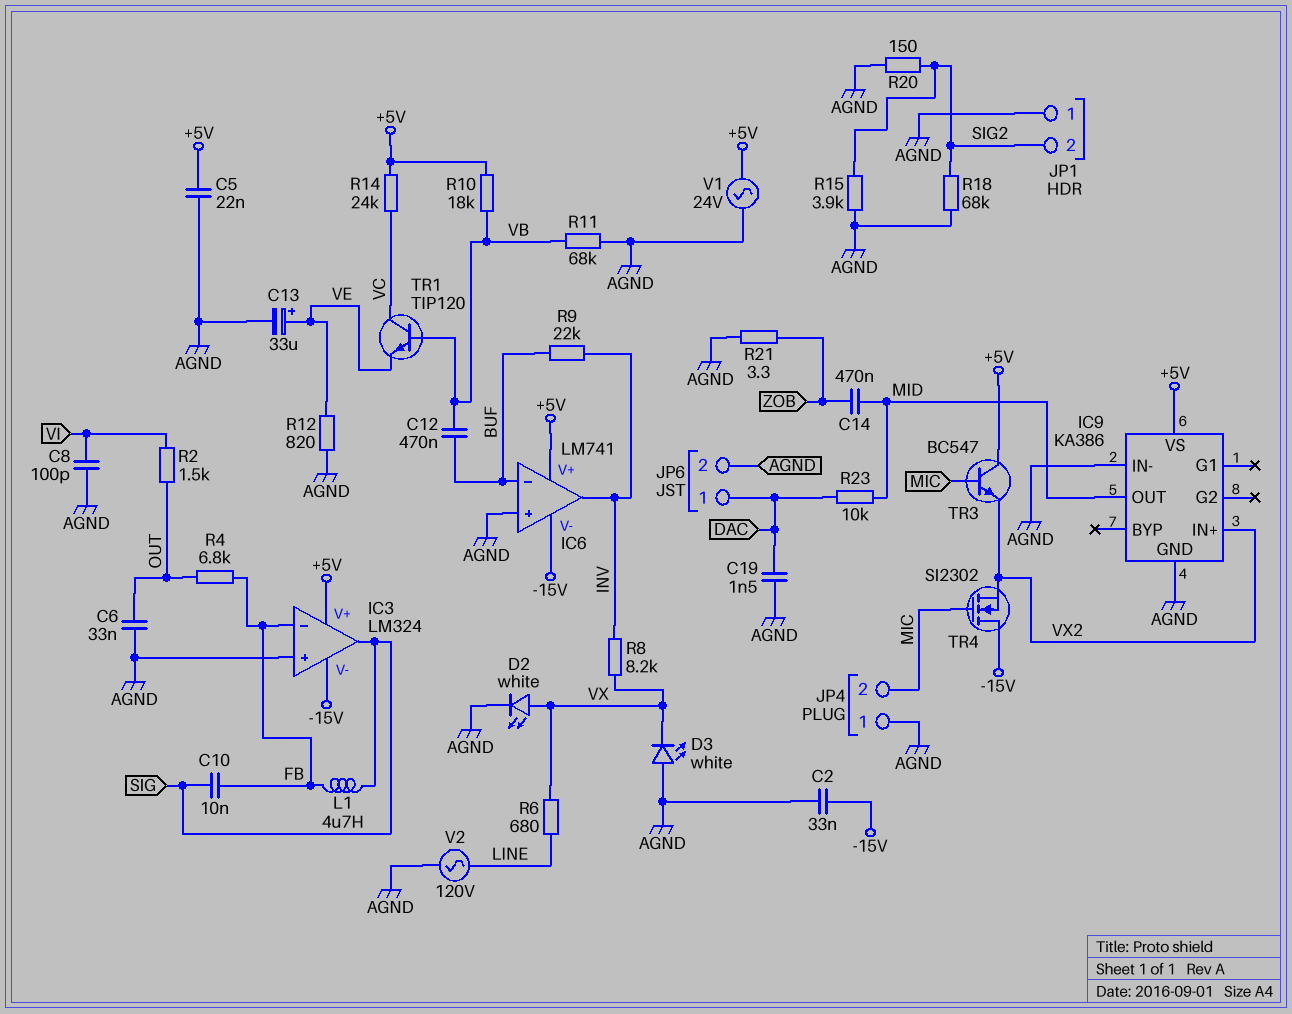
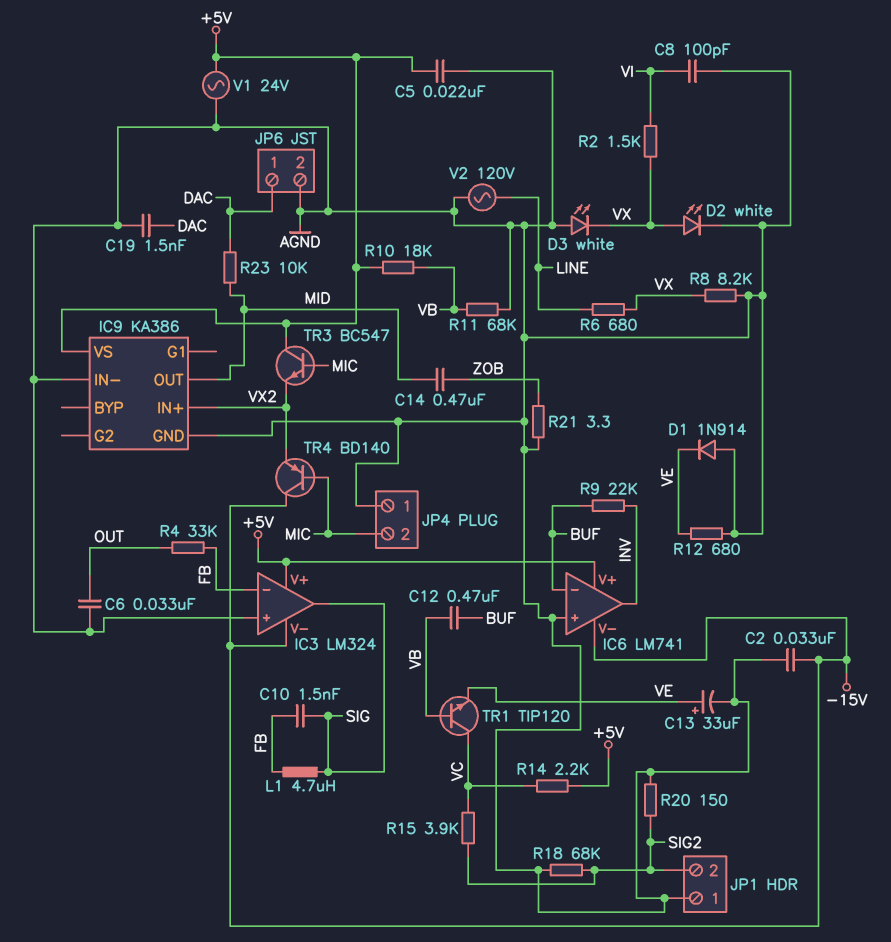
C10: 10nF (FB, SIG) -> 1.5nF (FB, SIG)
D1: none -> diode 1N914 (A AGND, K VE)
R2: 1.5k (OUT, VI) -> 1.5k (VI, VX)
R4: 6.8k (FB, OUT) -> 33k (FB, OUT)
R8: 8.2k (INV, VX) -> 8.2k (AGND, VX)
R12: 820 (AGND, VE) -> 680 (AGND, VE)
R14: 24k (+5V, VC) -> 2.2k (+5V, VC)
R15: 3.9k (AGND, SIG2) -> 3.9k (SIG2, VC)
TR4: NMOS SI2302 (G MIC, D -15V, S VX2) -> PNP BD140 (B MIC, C -15V, E VX2)

